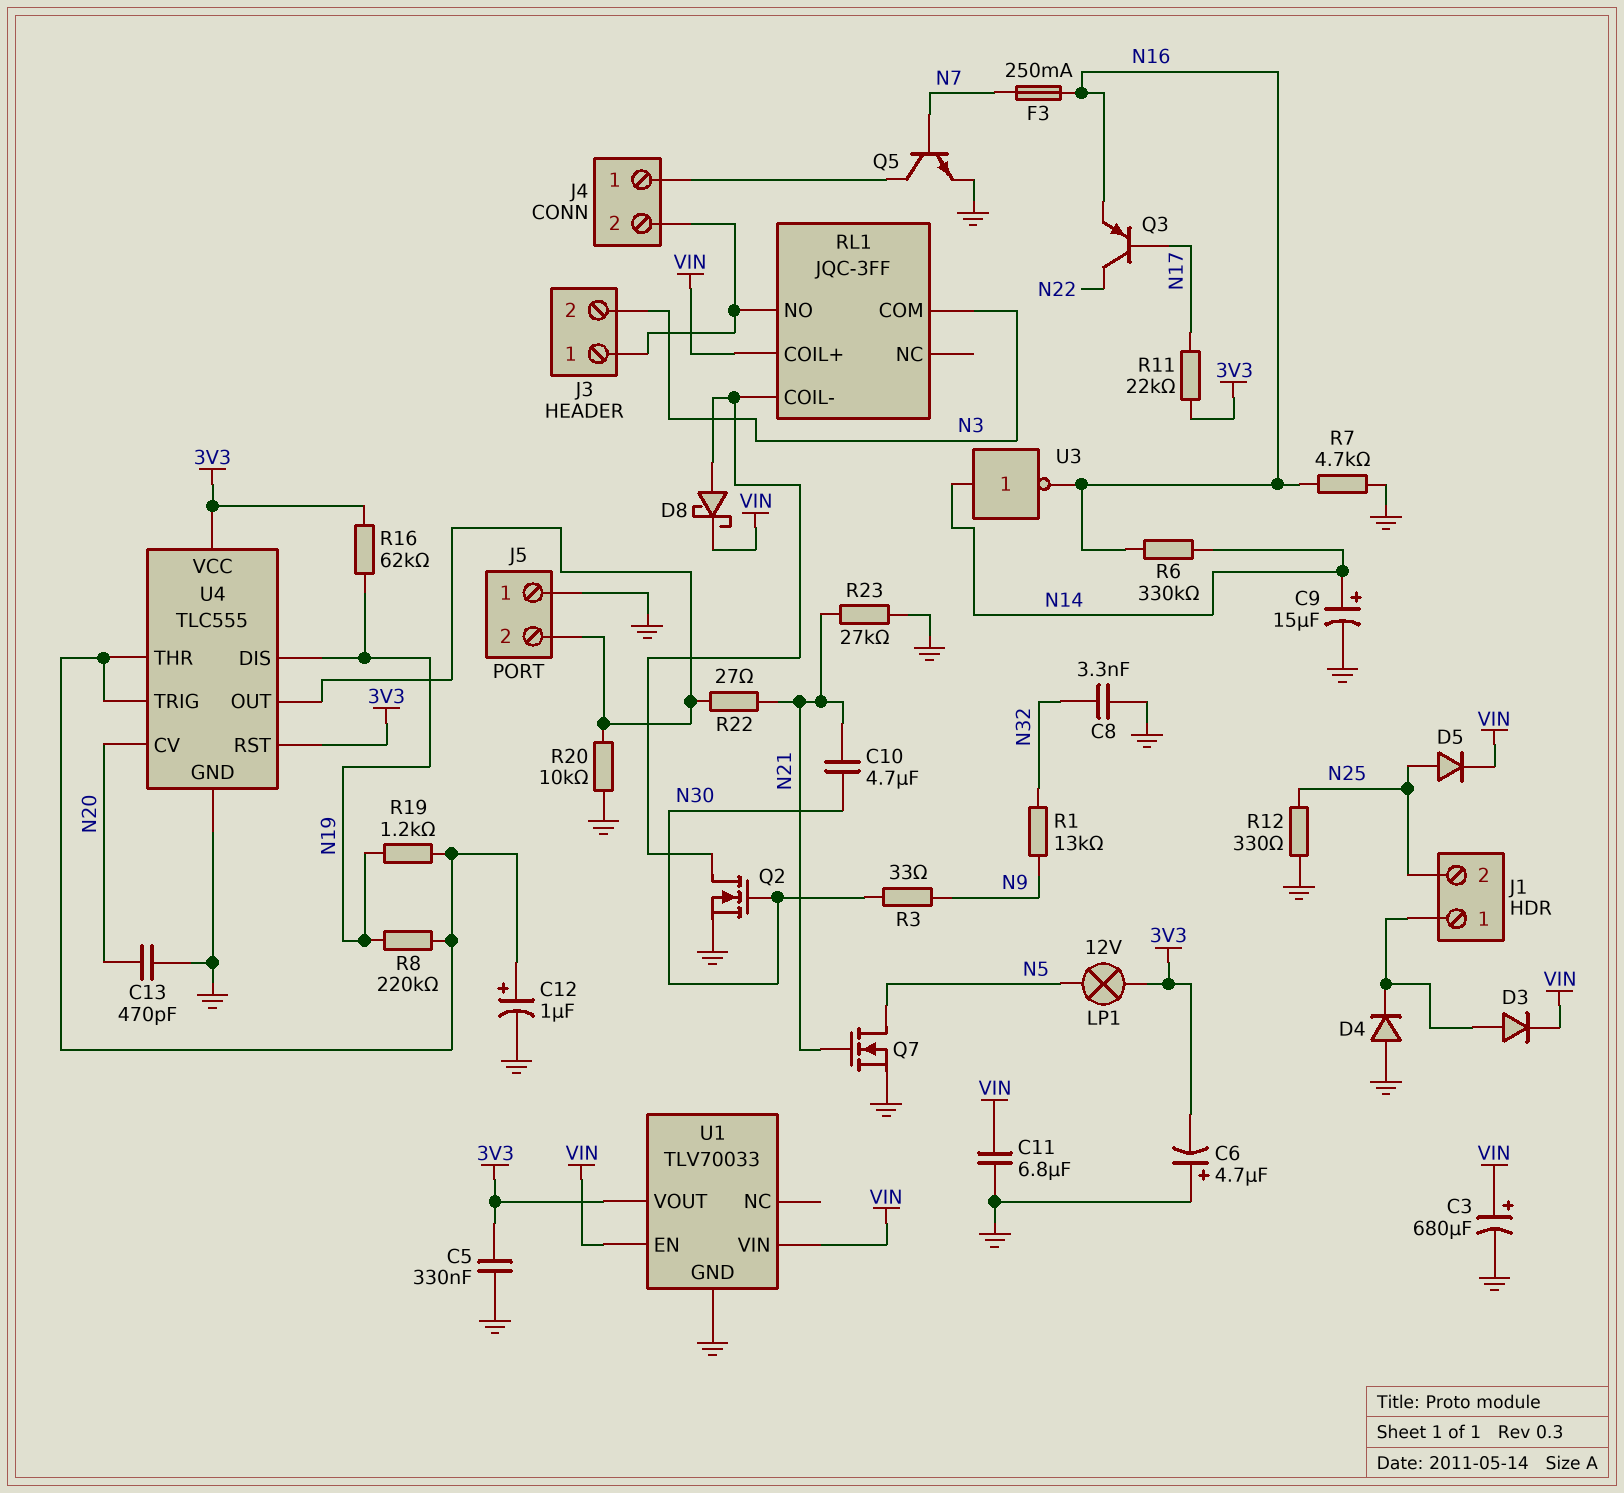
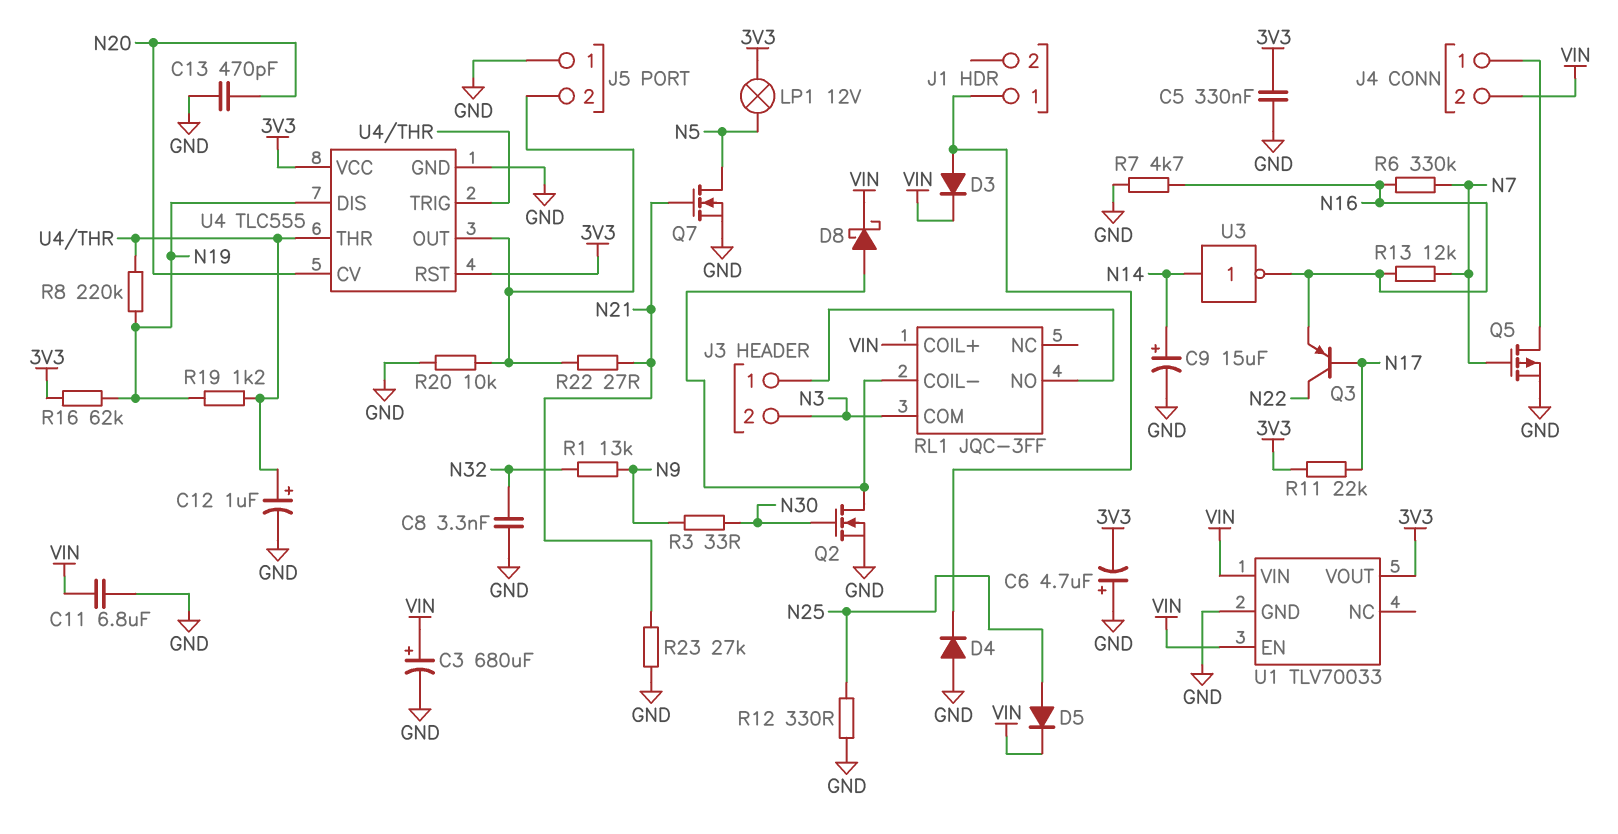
C10: 4.7uF (N21, N30) -> none
F3: 250mA (N7, N16) -> none
J1 pin 2: N25 -> none
J4 pin 2: J3/1 -> VIN
Q5: NPN (B N7, C J4/1, E GND) -> PMOS (G N7, D J4/1, S GND)
R6: 330k (N14, N16) -> 330k (N7, N16)
R13: none -> 12k (N7, N16)

